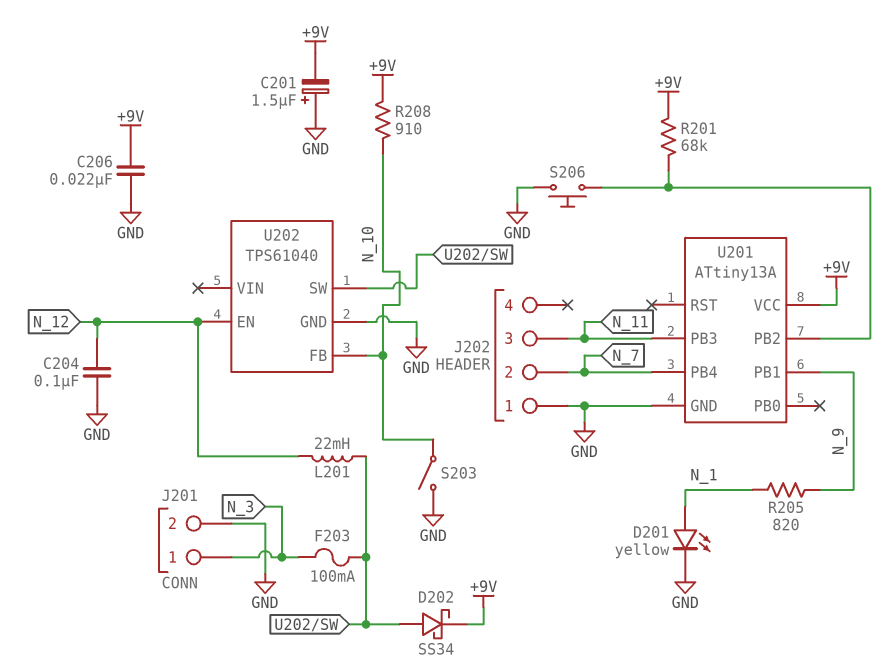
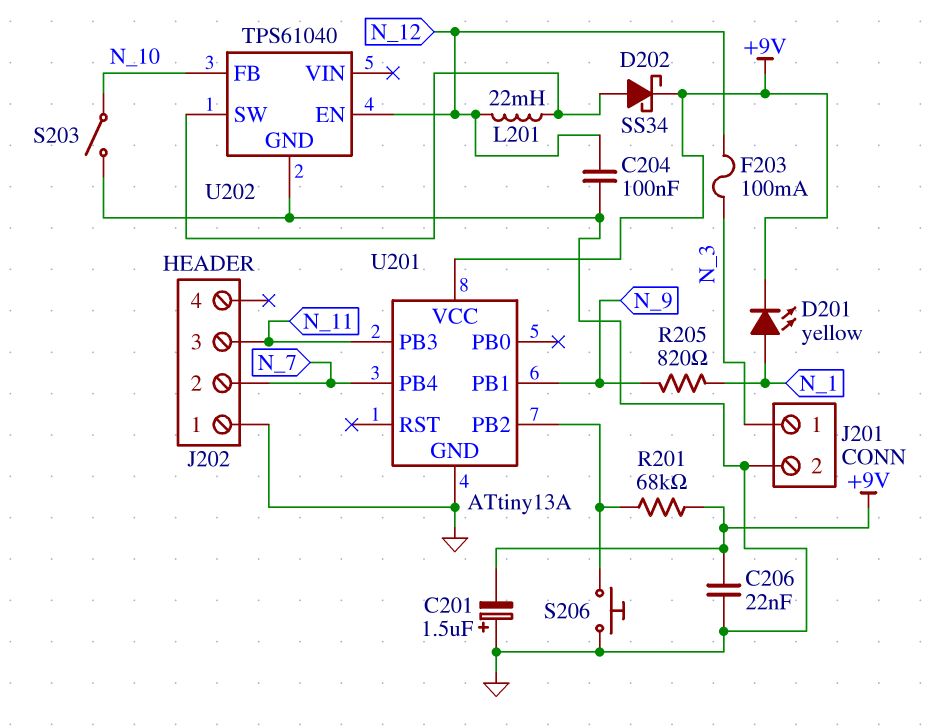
D201: LED yellow (A N_1, K GND) -> LED yellow (A N_1, K +9V)
F203: 100mA (N_3, U202/SW) -> 100mA (N_3, N_12)
R208: 910 (+9V, N_10) -> none

